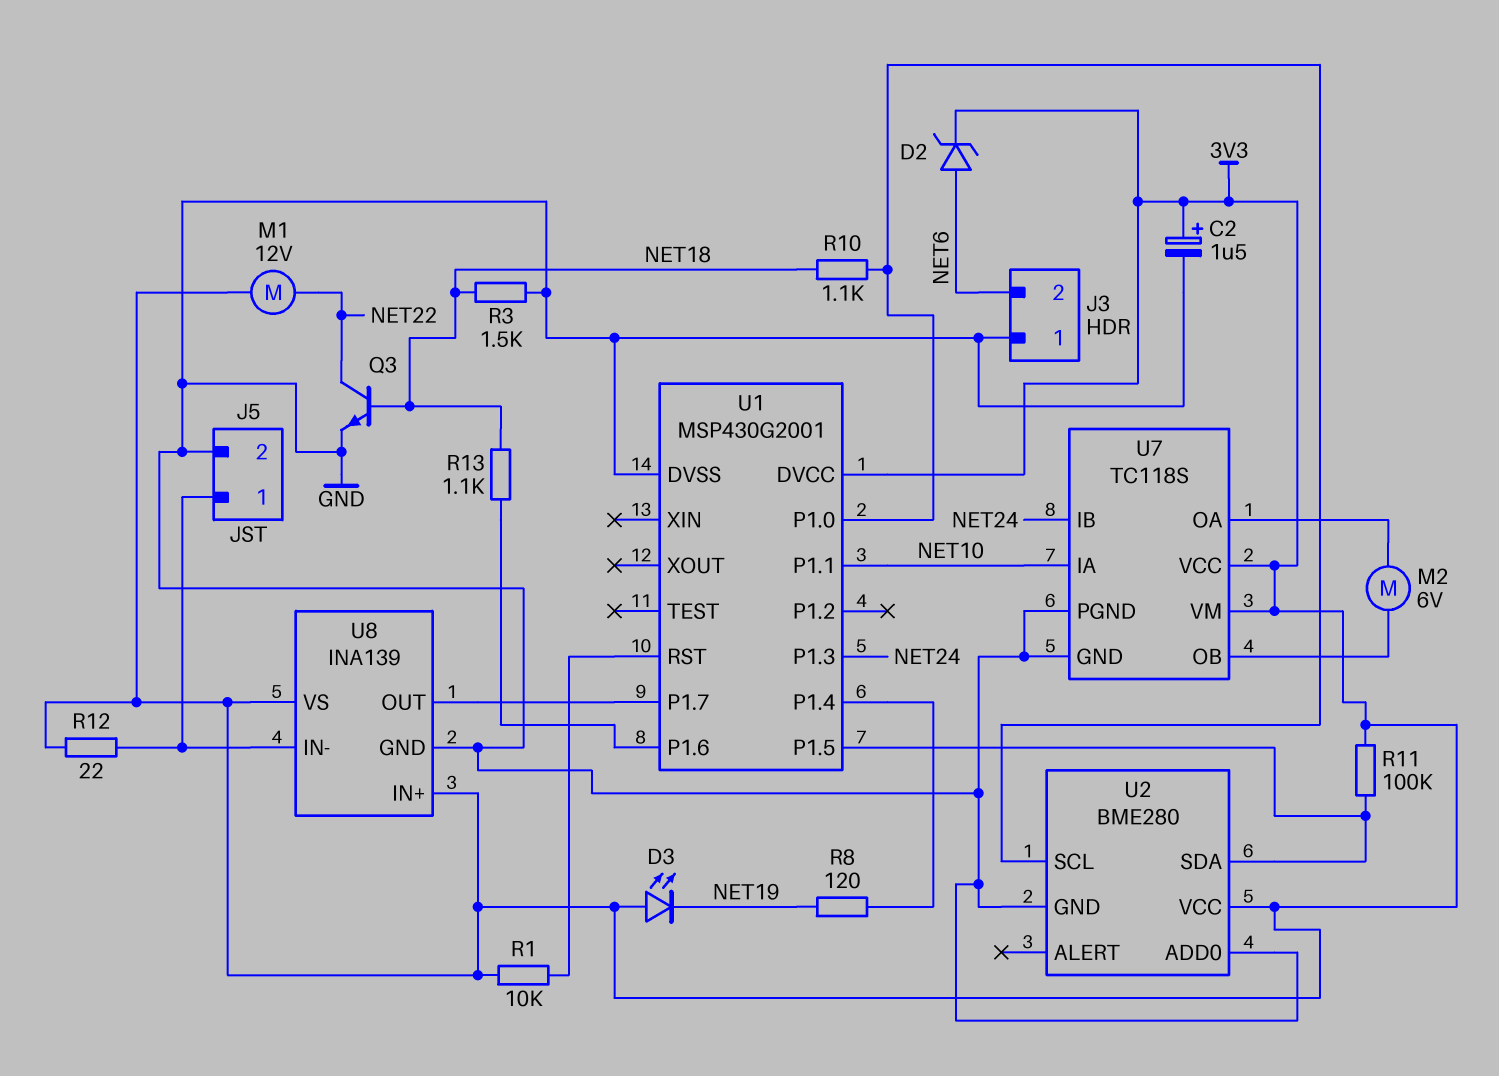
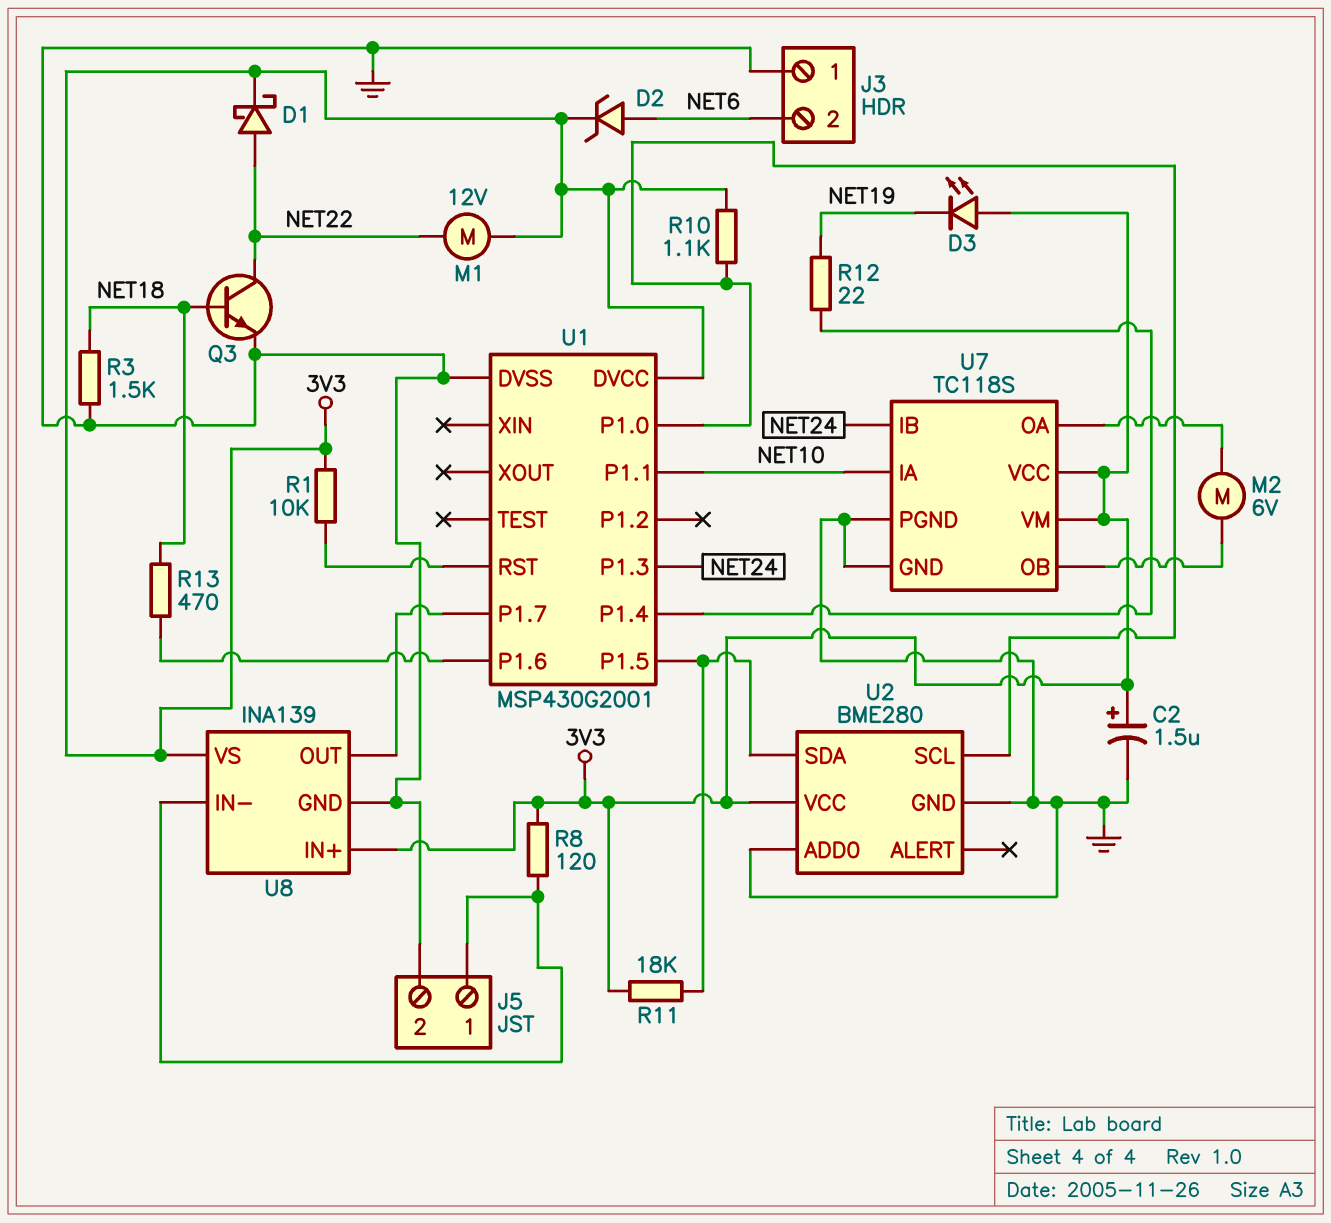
D1: none -> schottky (A NET22, K 3V3)
R8: 120 (NET19, U1/P1.4) -> 120 (3V3, J5/1)
R10: 1.1k (NET18, U1/P1.0) -> 1.1k (3V3, U1/P1.0)
R11: 100k (3V3, U1/P1.5) -> 18k (3V3, U1/P1.5)
R12: 22 (3V3, J5/1) -> 22 (NET19, U1/P1.4)
R13: 1.1k (NET18, U1/P1.6) -> 470 (NET18, U1/P1.6)

